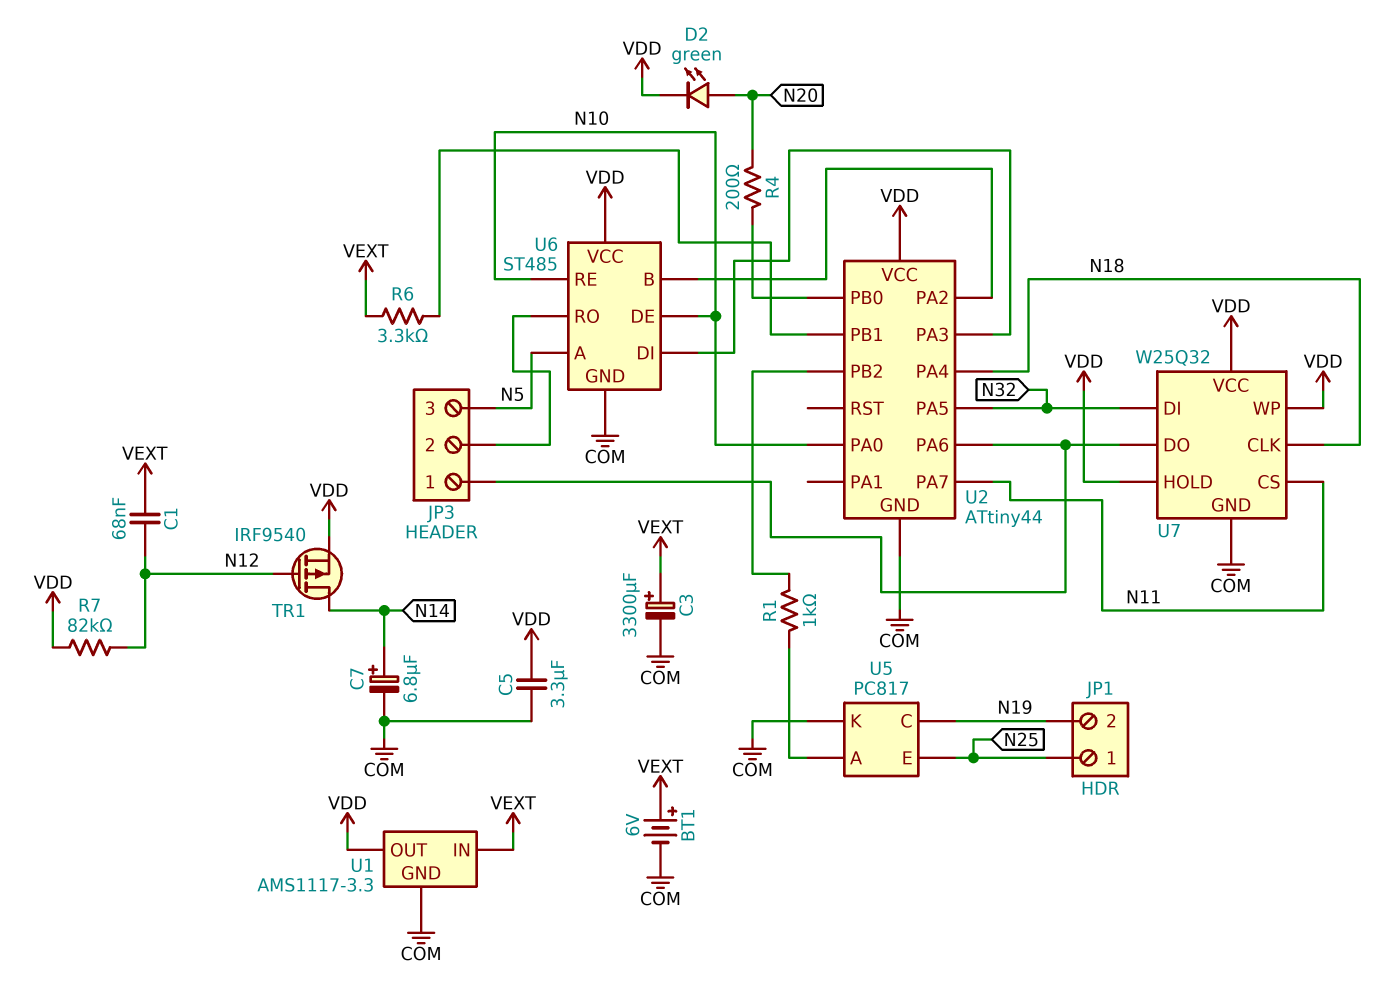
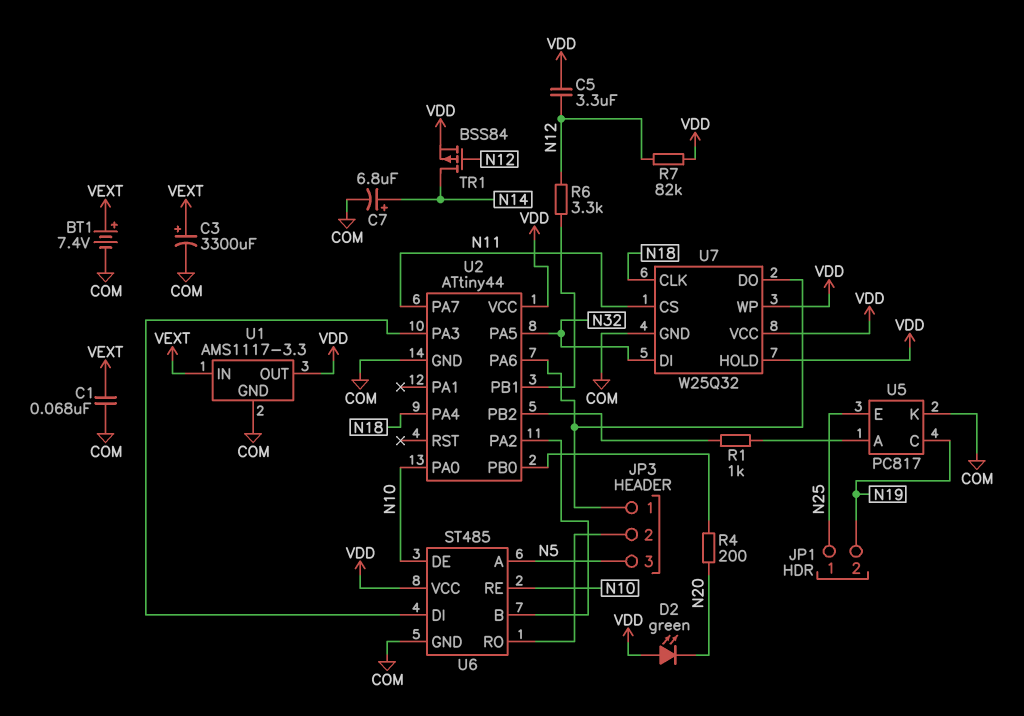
BT1: 6V (plus VEXT, minus COM) -> 7.4V (plus VEXT, minus COM)
C1: 68nF (N12, VEXT) -> 68nF (COM, VEXT)
C5: 3.3uF (COM, VDD) -> 3.3uF (N12, VDD)
D2: LED green (A N20, K VDD) -> LED green (A VDD, K N20)
R6: 3.3k (U2/PB1, VEXT) -> 3.3k (N12, U2/PB1)
TR1: PMOS IRF9540 (G N12, D N14, S VDD) -> PMOS BSS84 (G N12, D N14, S VDD)

